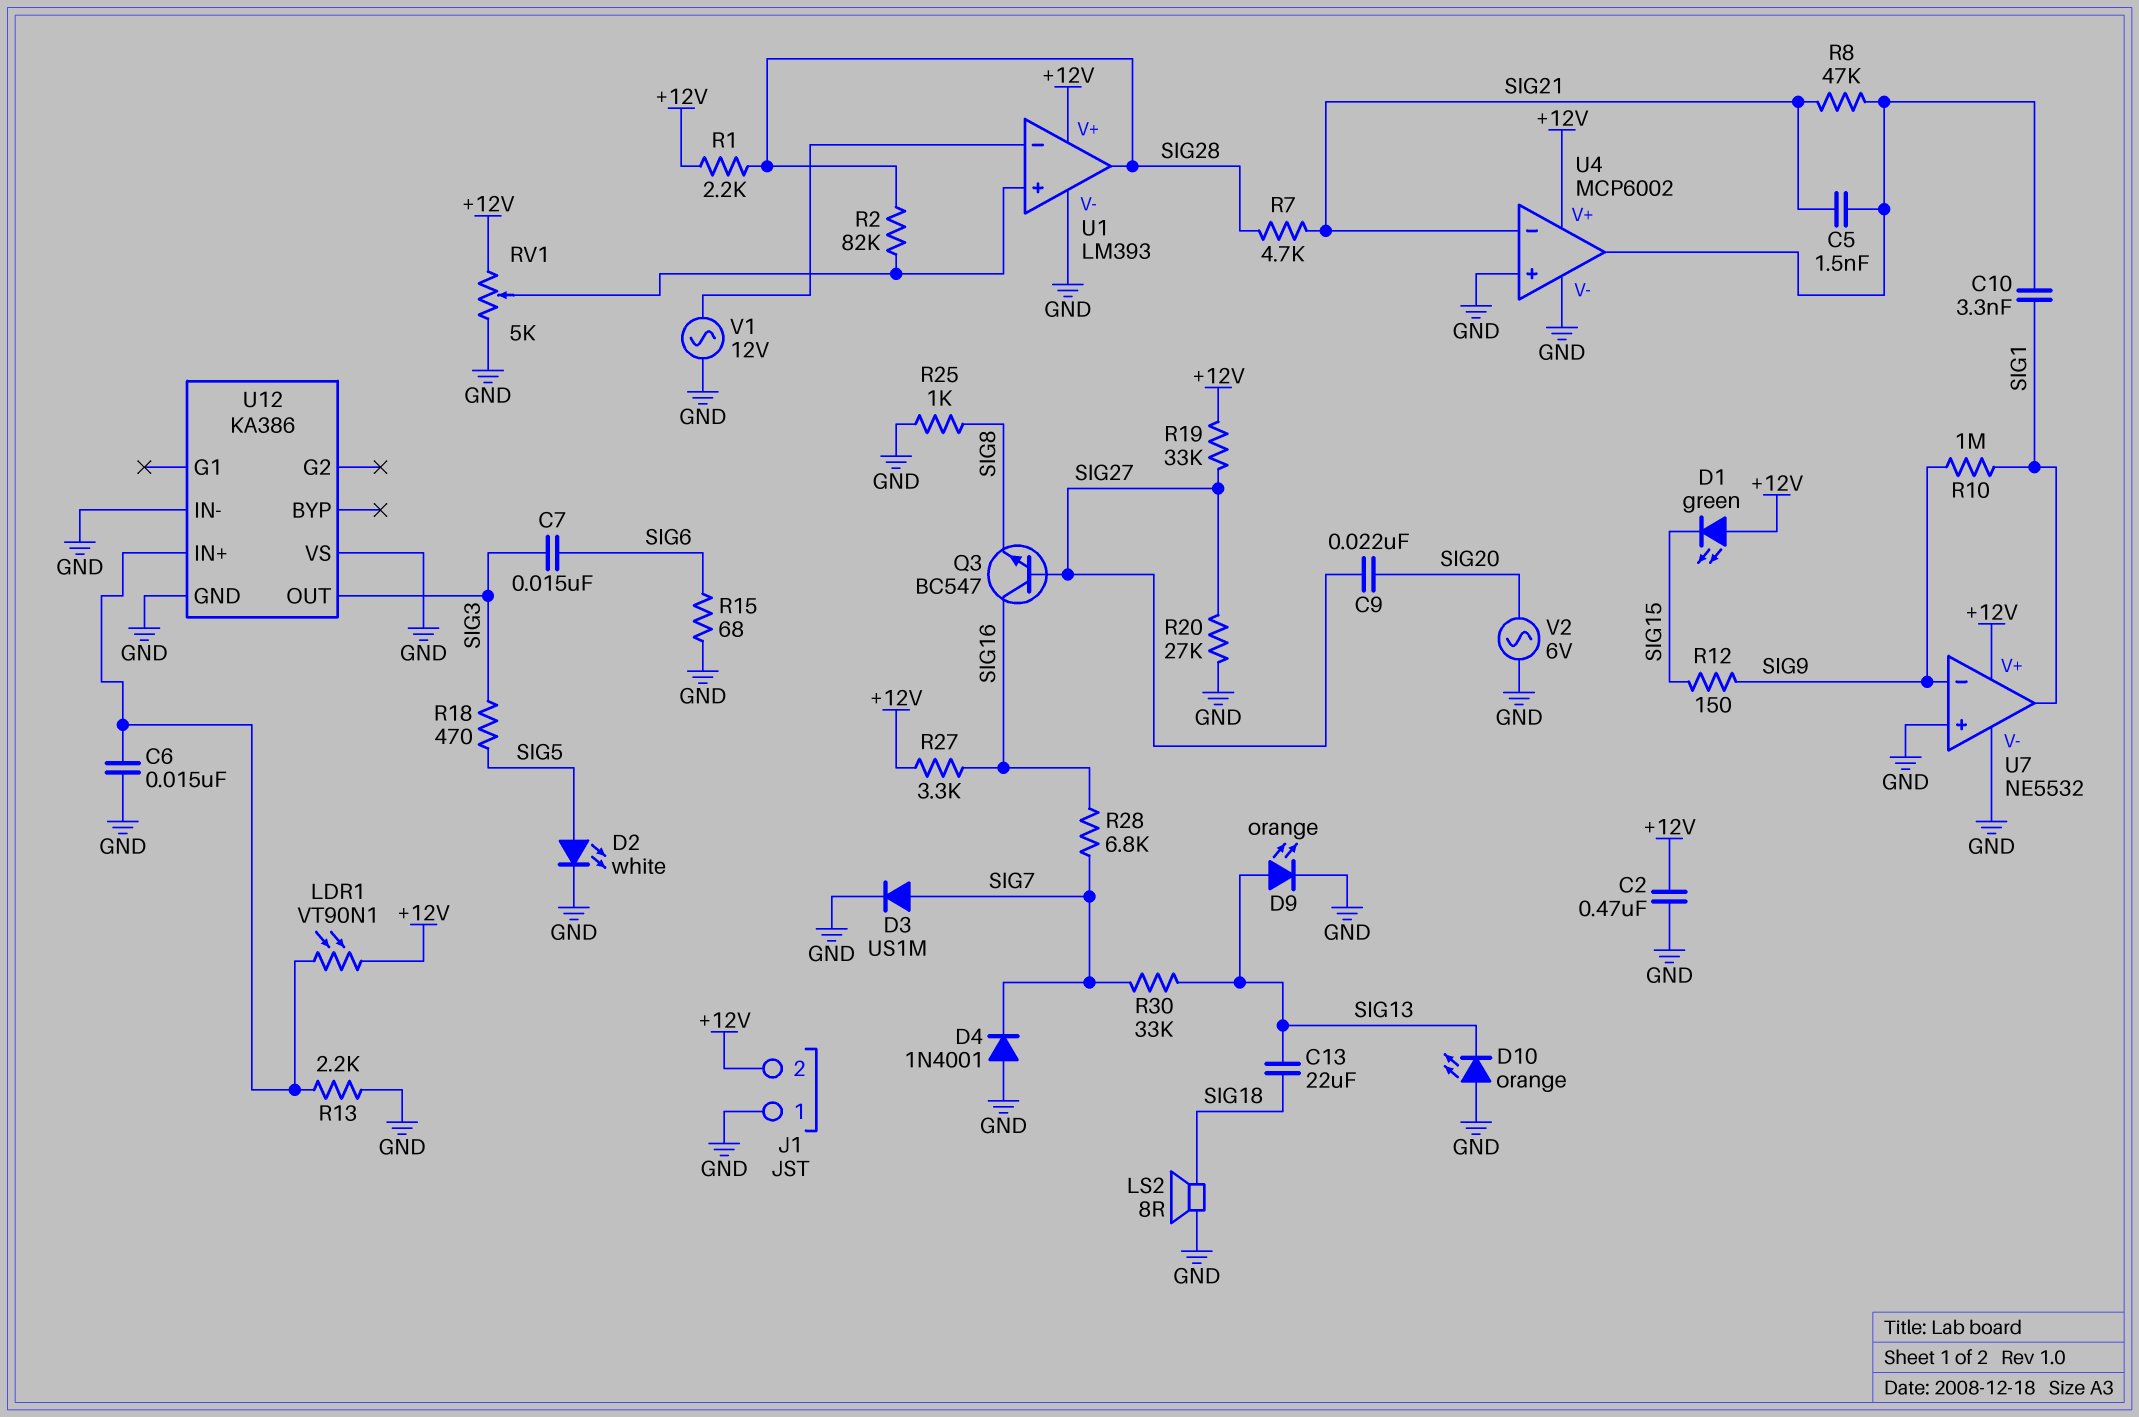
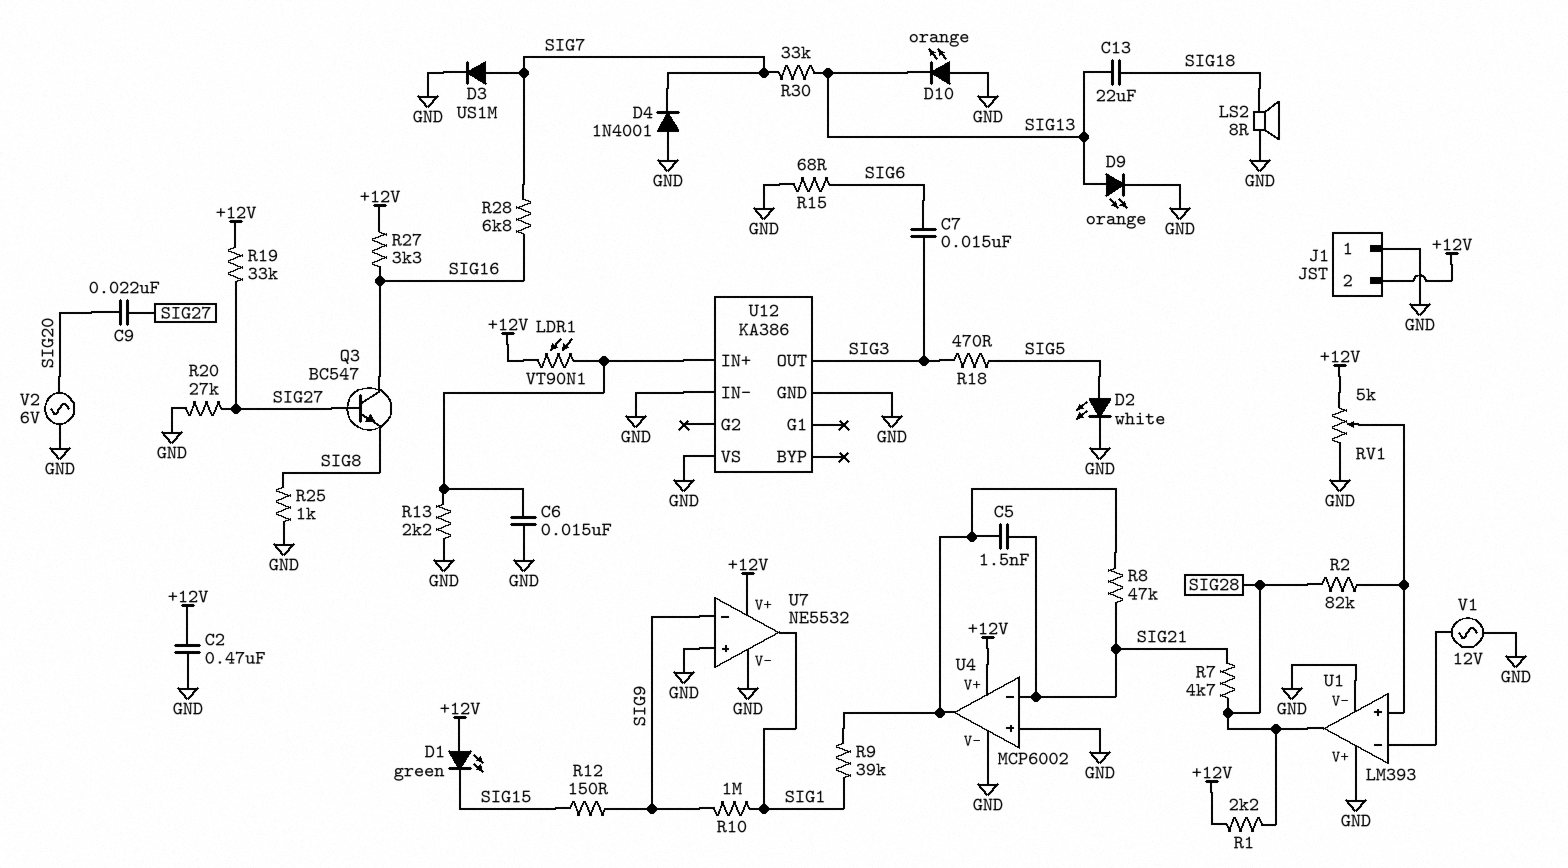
C10: 3.3nF (SIG1, U4/out) -> none
R9: none -> 39k (SIG1, U4/out)
U1 pin V+: +12V -> GND

